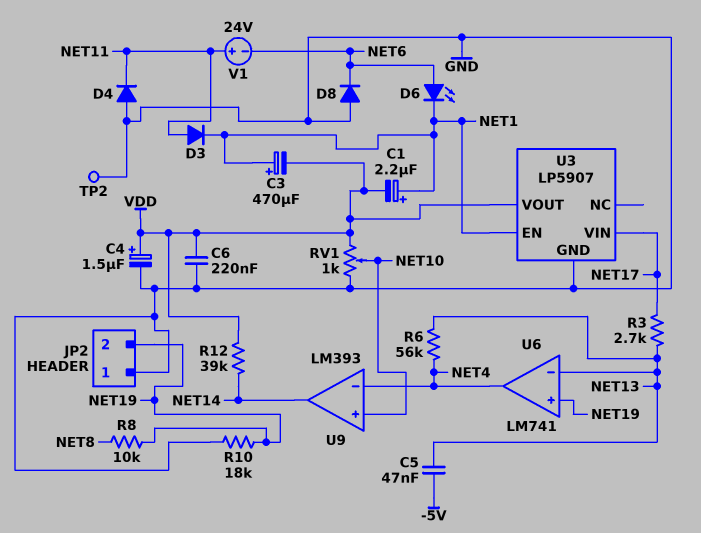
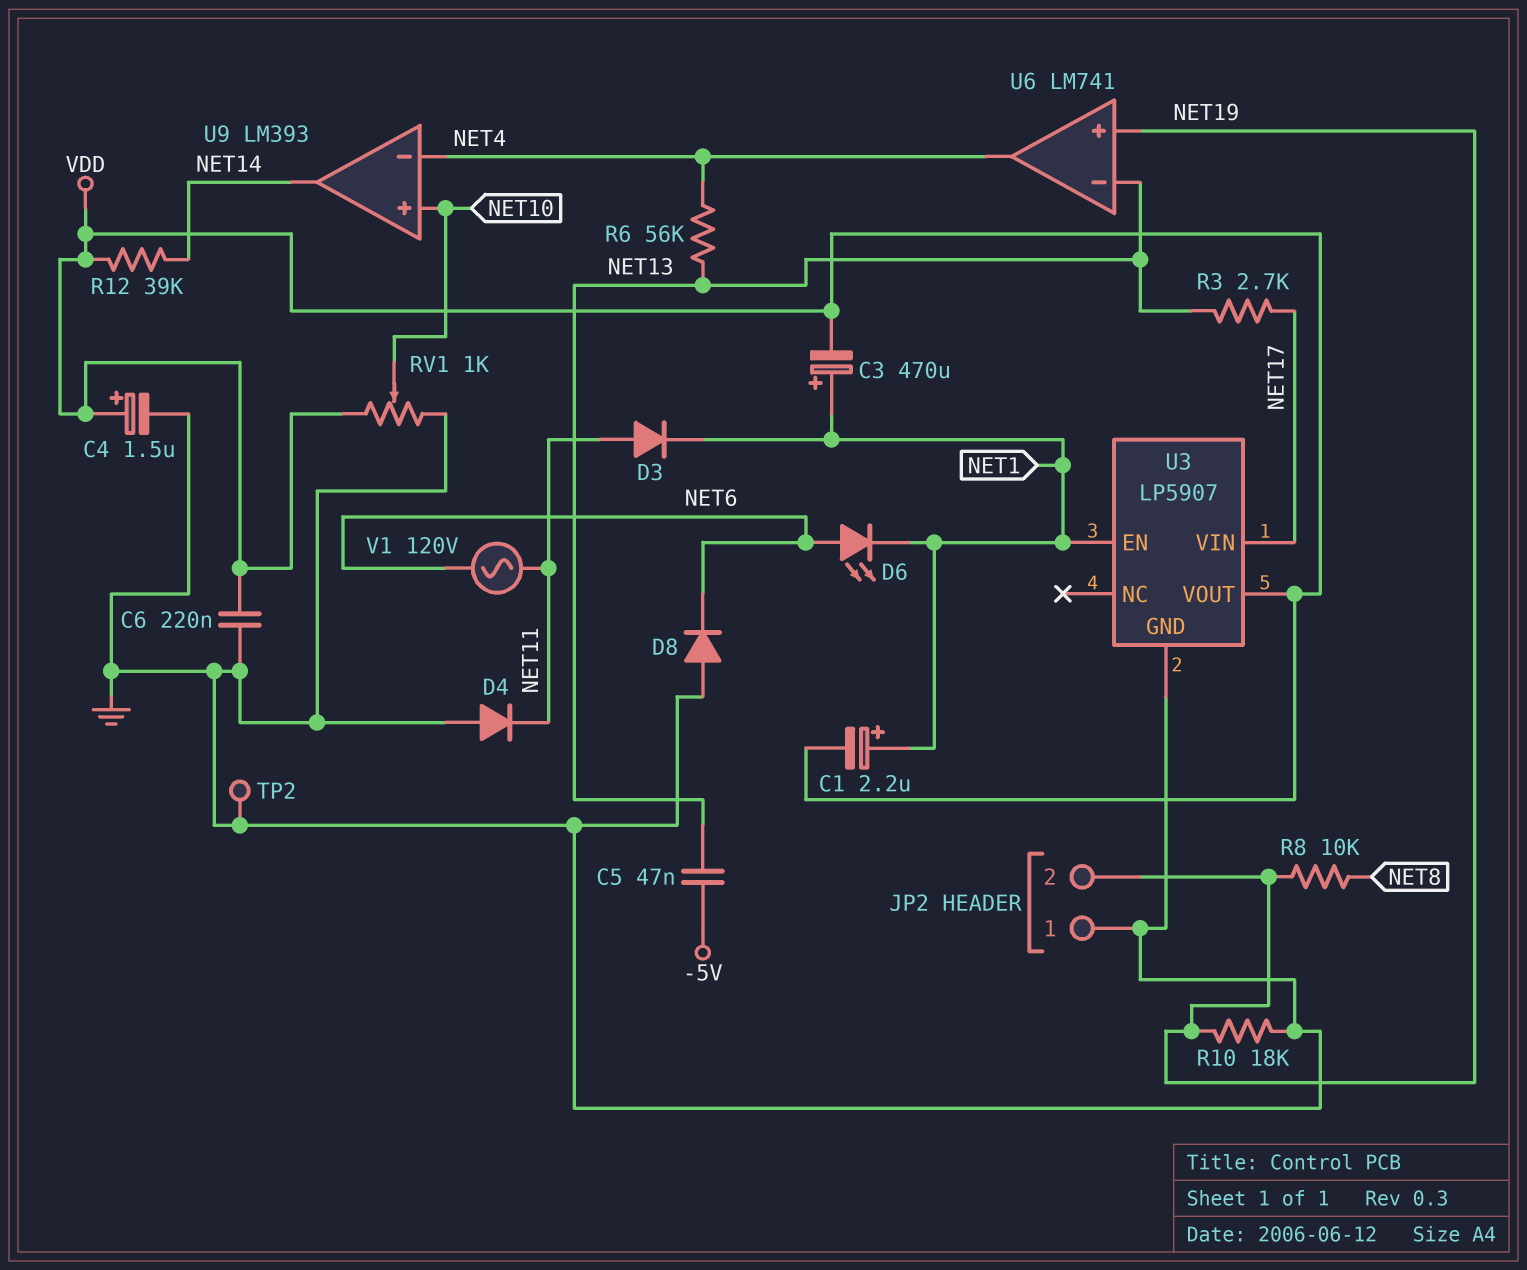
V1: 24V (plus NET11, minus NET6) -> AC 120V (NET6, NET11)

